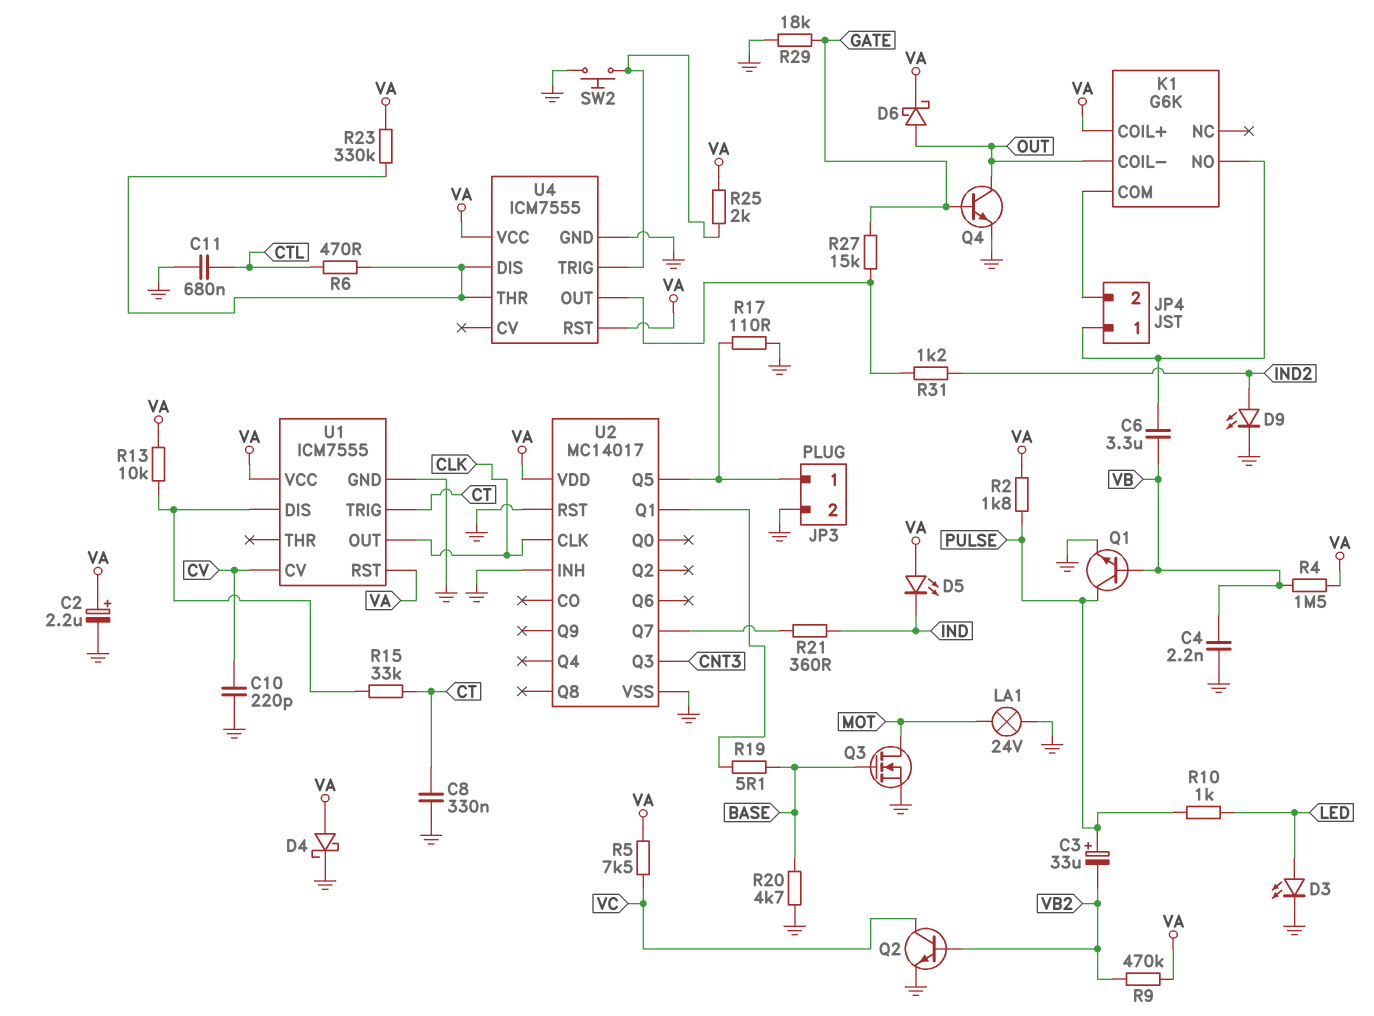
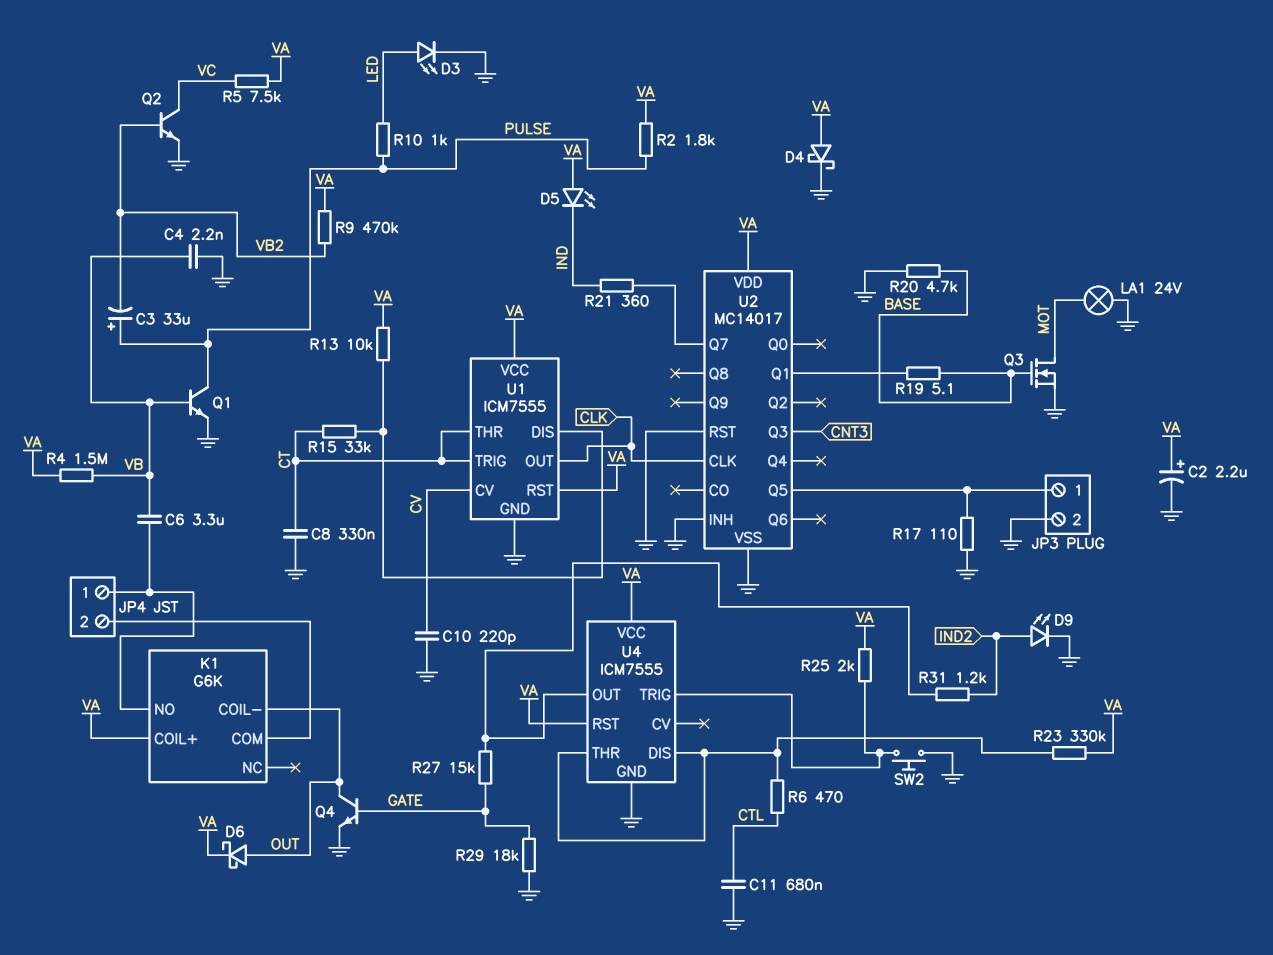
U1 pin THR: none -> CT

